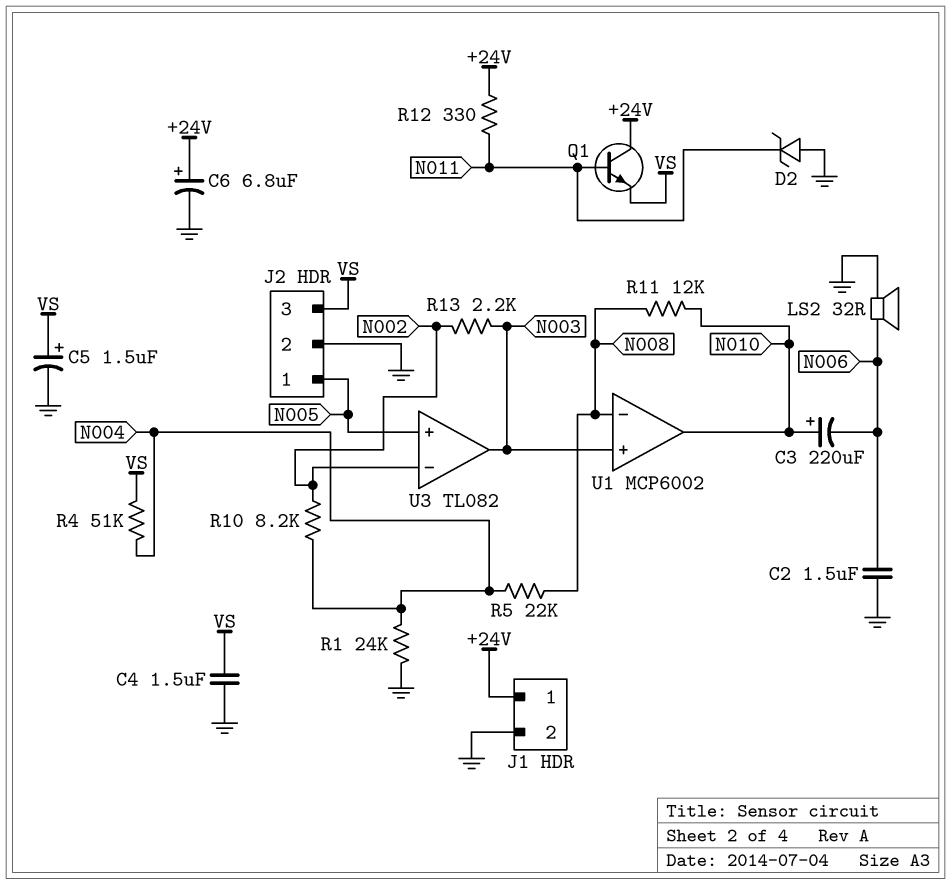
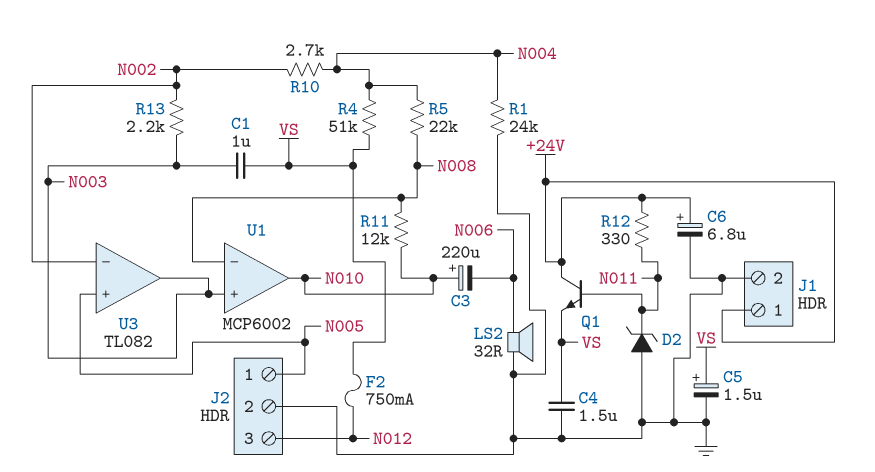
C1: none -> 1uF (N003, VS)
C2: 1.5uF (GND, N006) -> none
F2: none -> 750mA (N012, VS)
J2 pin 3: VS -> N012
R10: 8.2k (N002, N004) -> 2.7k (N002, N004)

